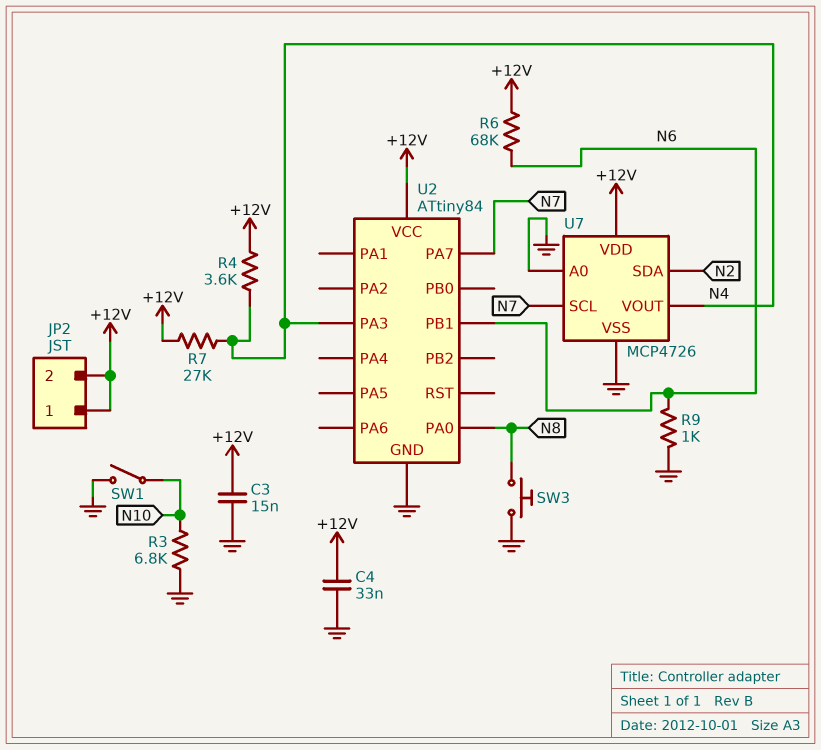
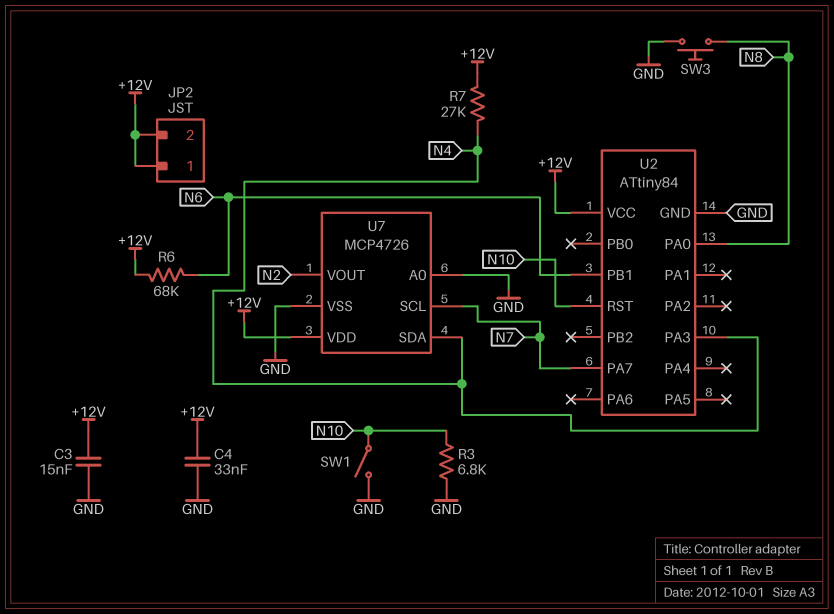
R4: 3.6k (+12V, N4) -> none
R9: 1k (GND, N6) -> none
U2 pin RST: none -> N10
U7 pin SDA: N2 -> N4
U7 pin VOUT: N4 -> N2

